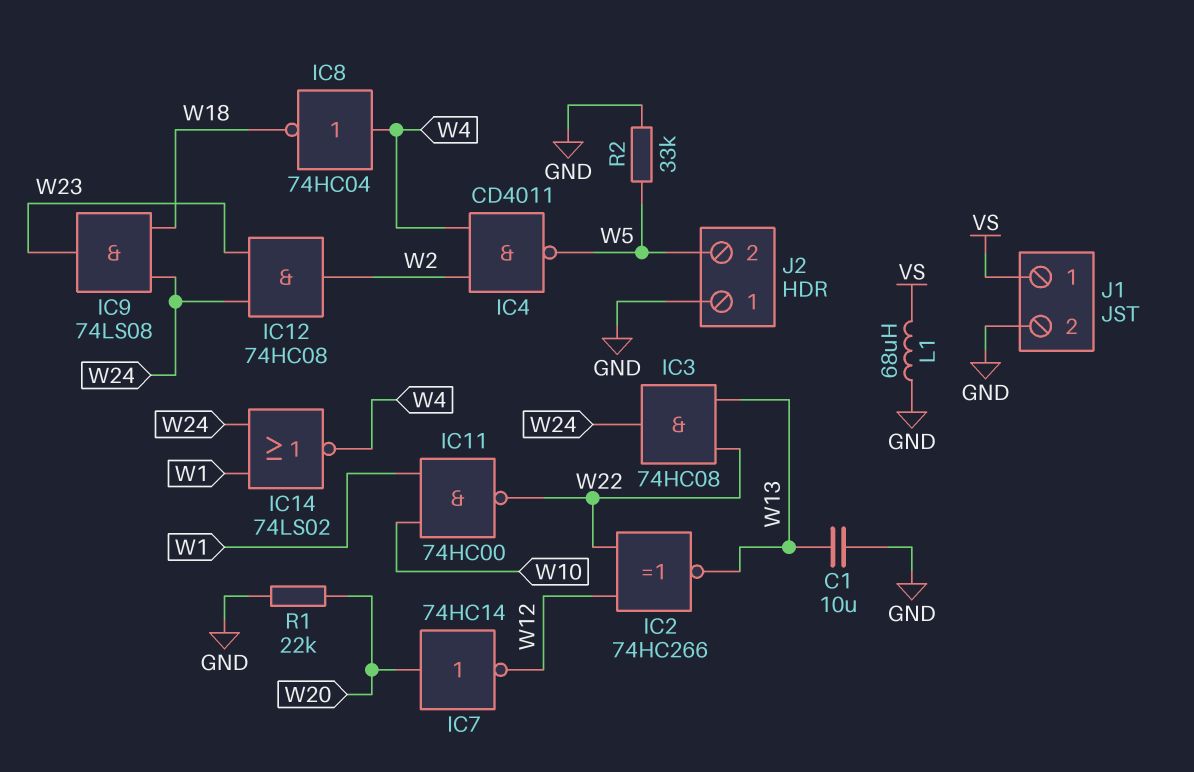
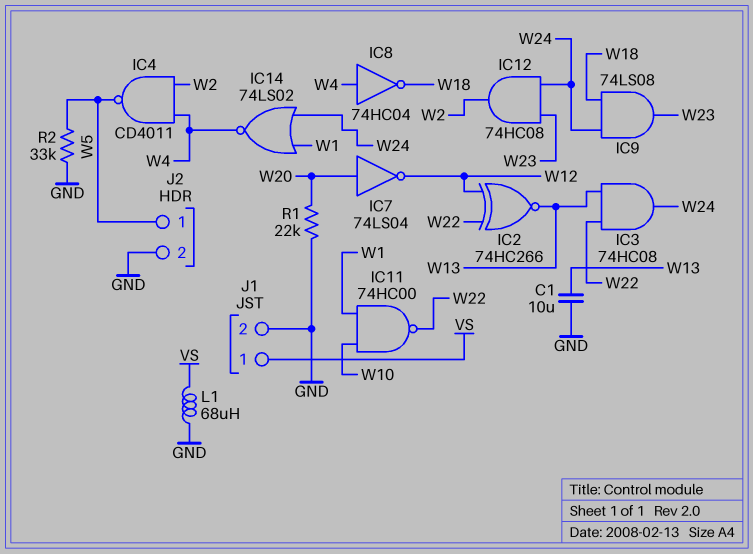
IC7: NOT 74HC14 (in W20, out W12) -> NOT 74LS04 (in W20, out W12)
J2 pin 1: GND -> W5
J2 pin 2: W5 -> GND

